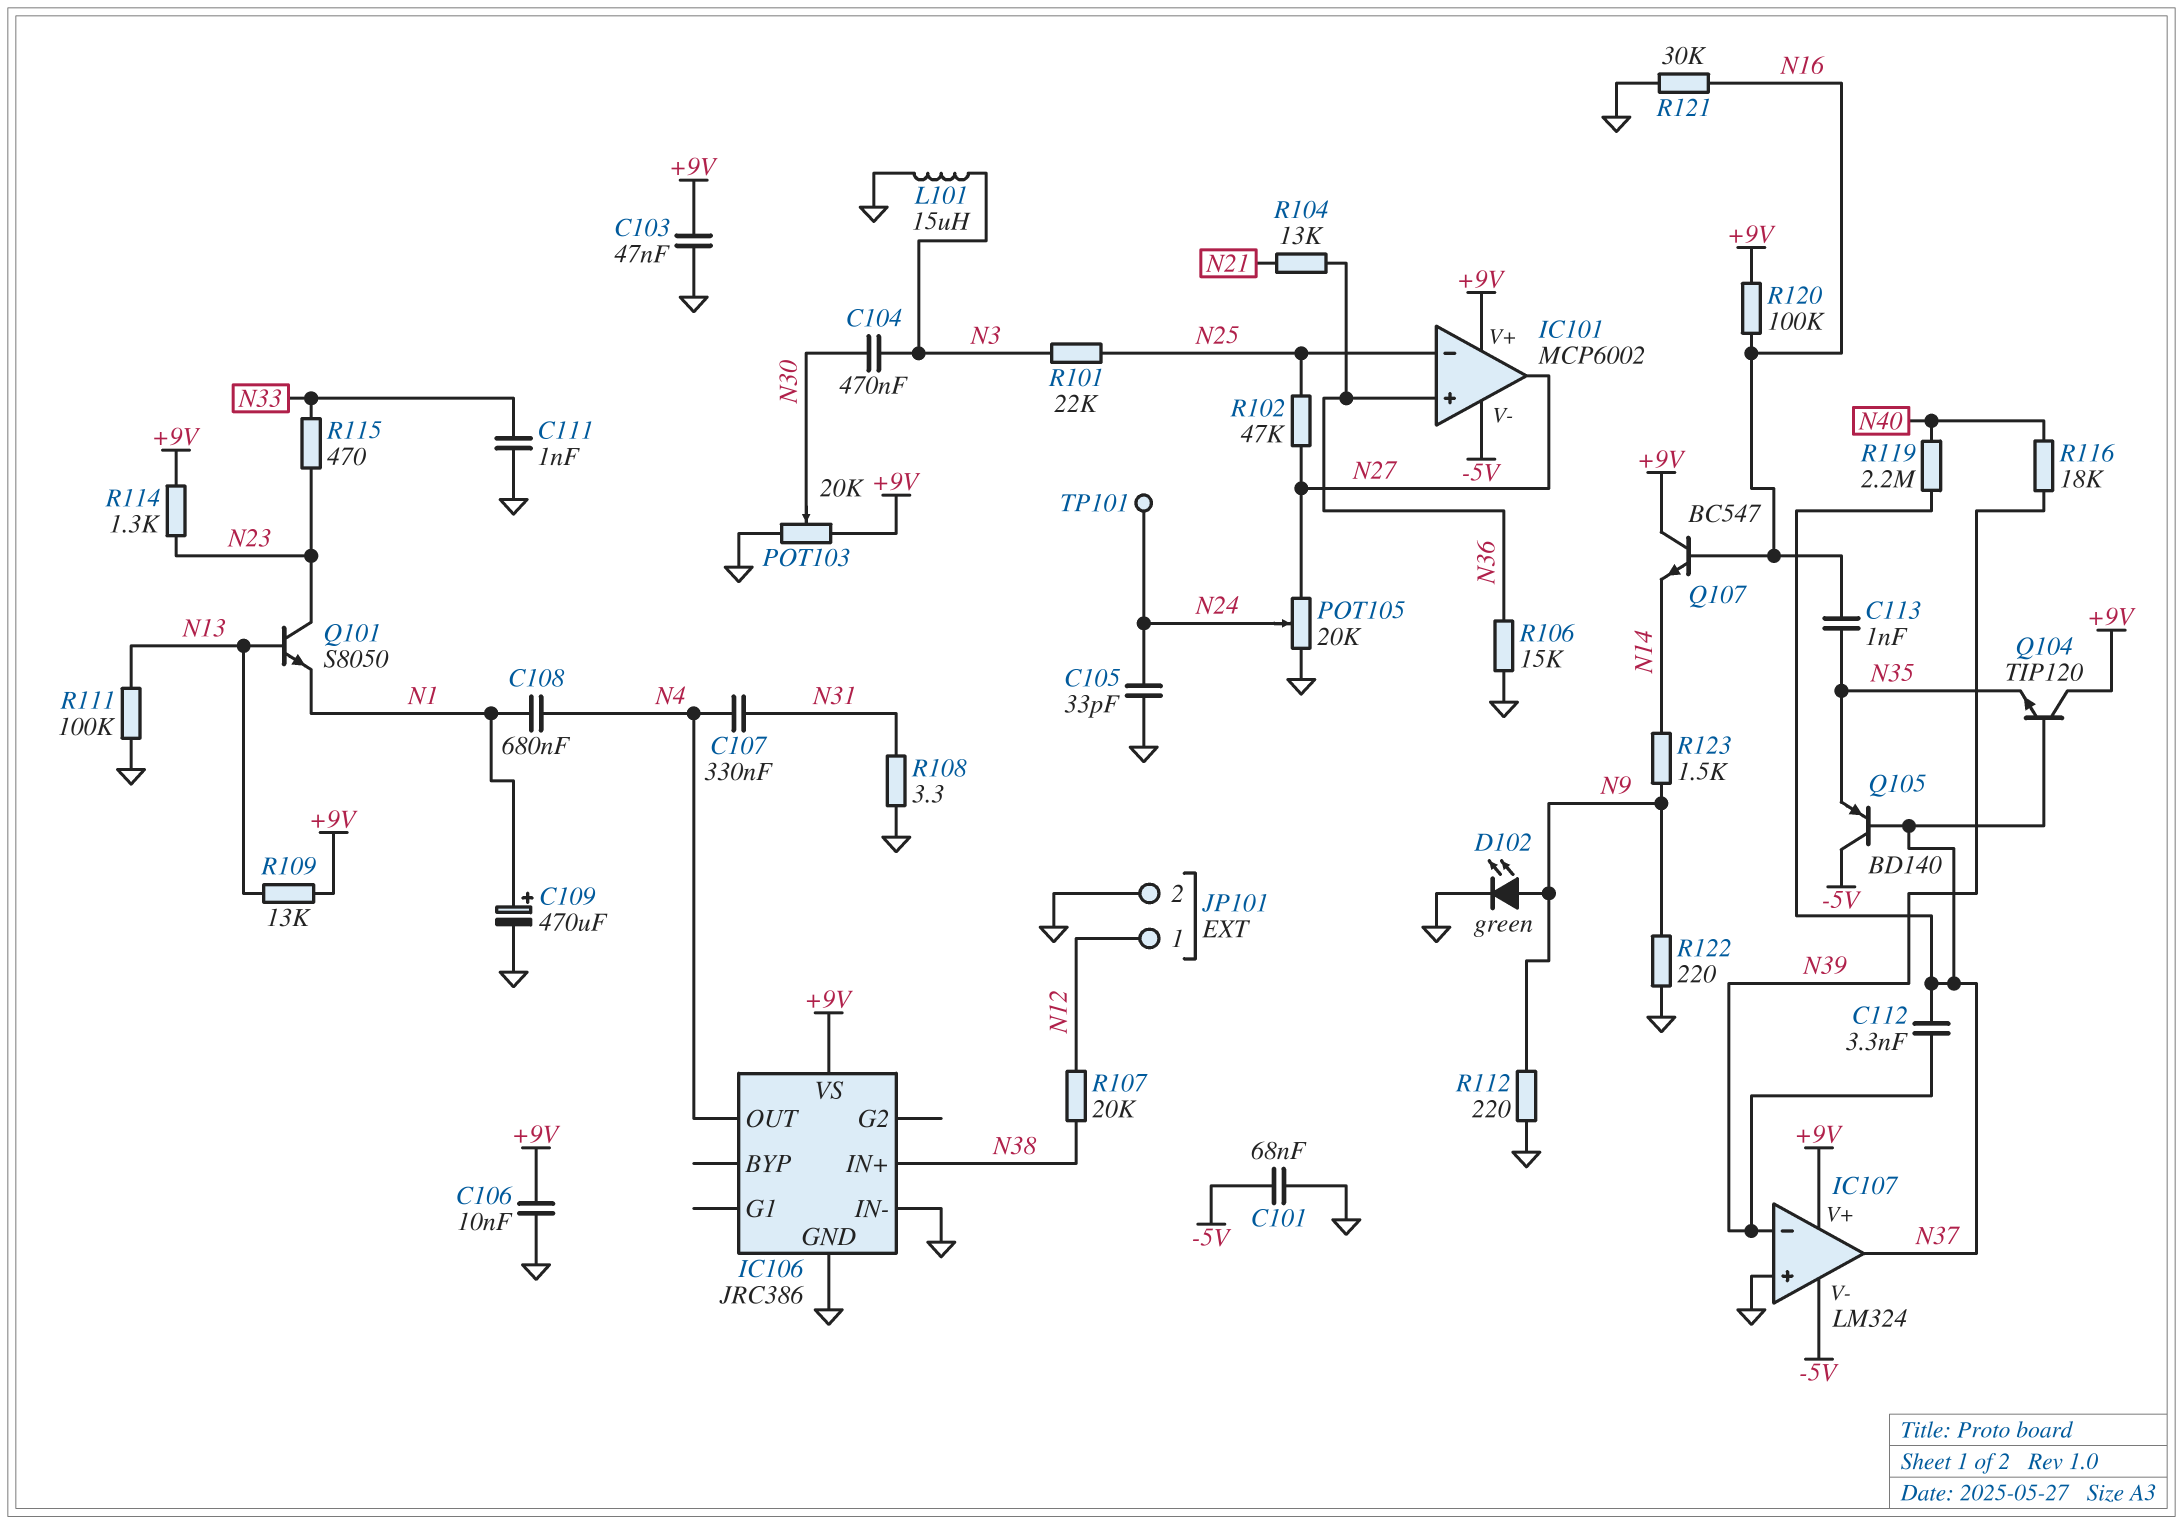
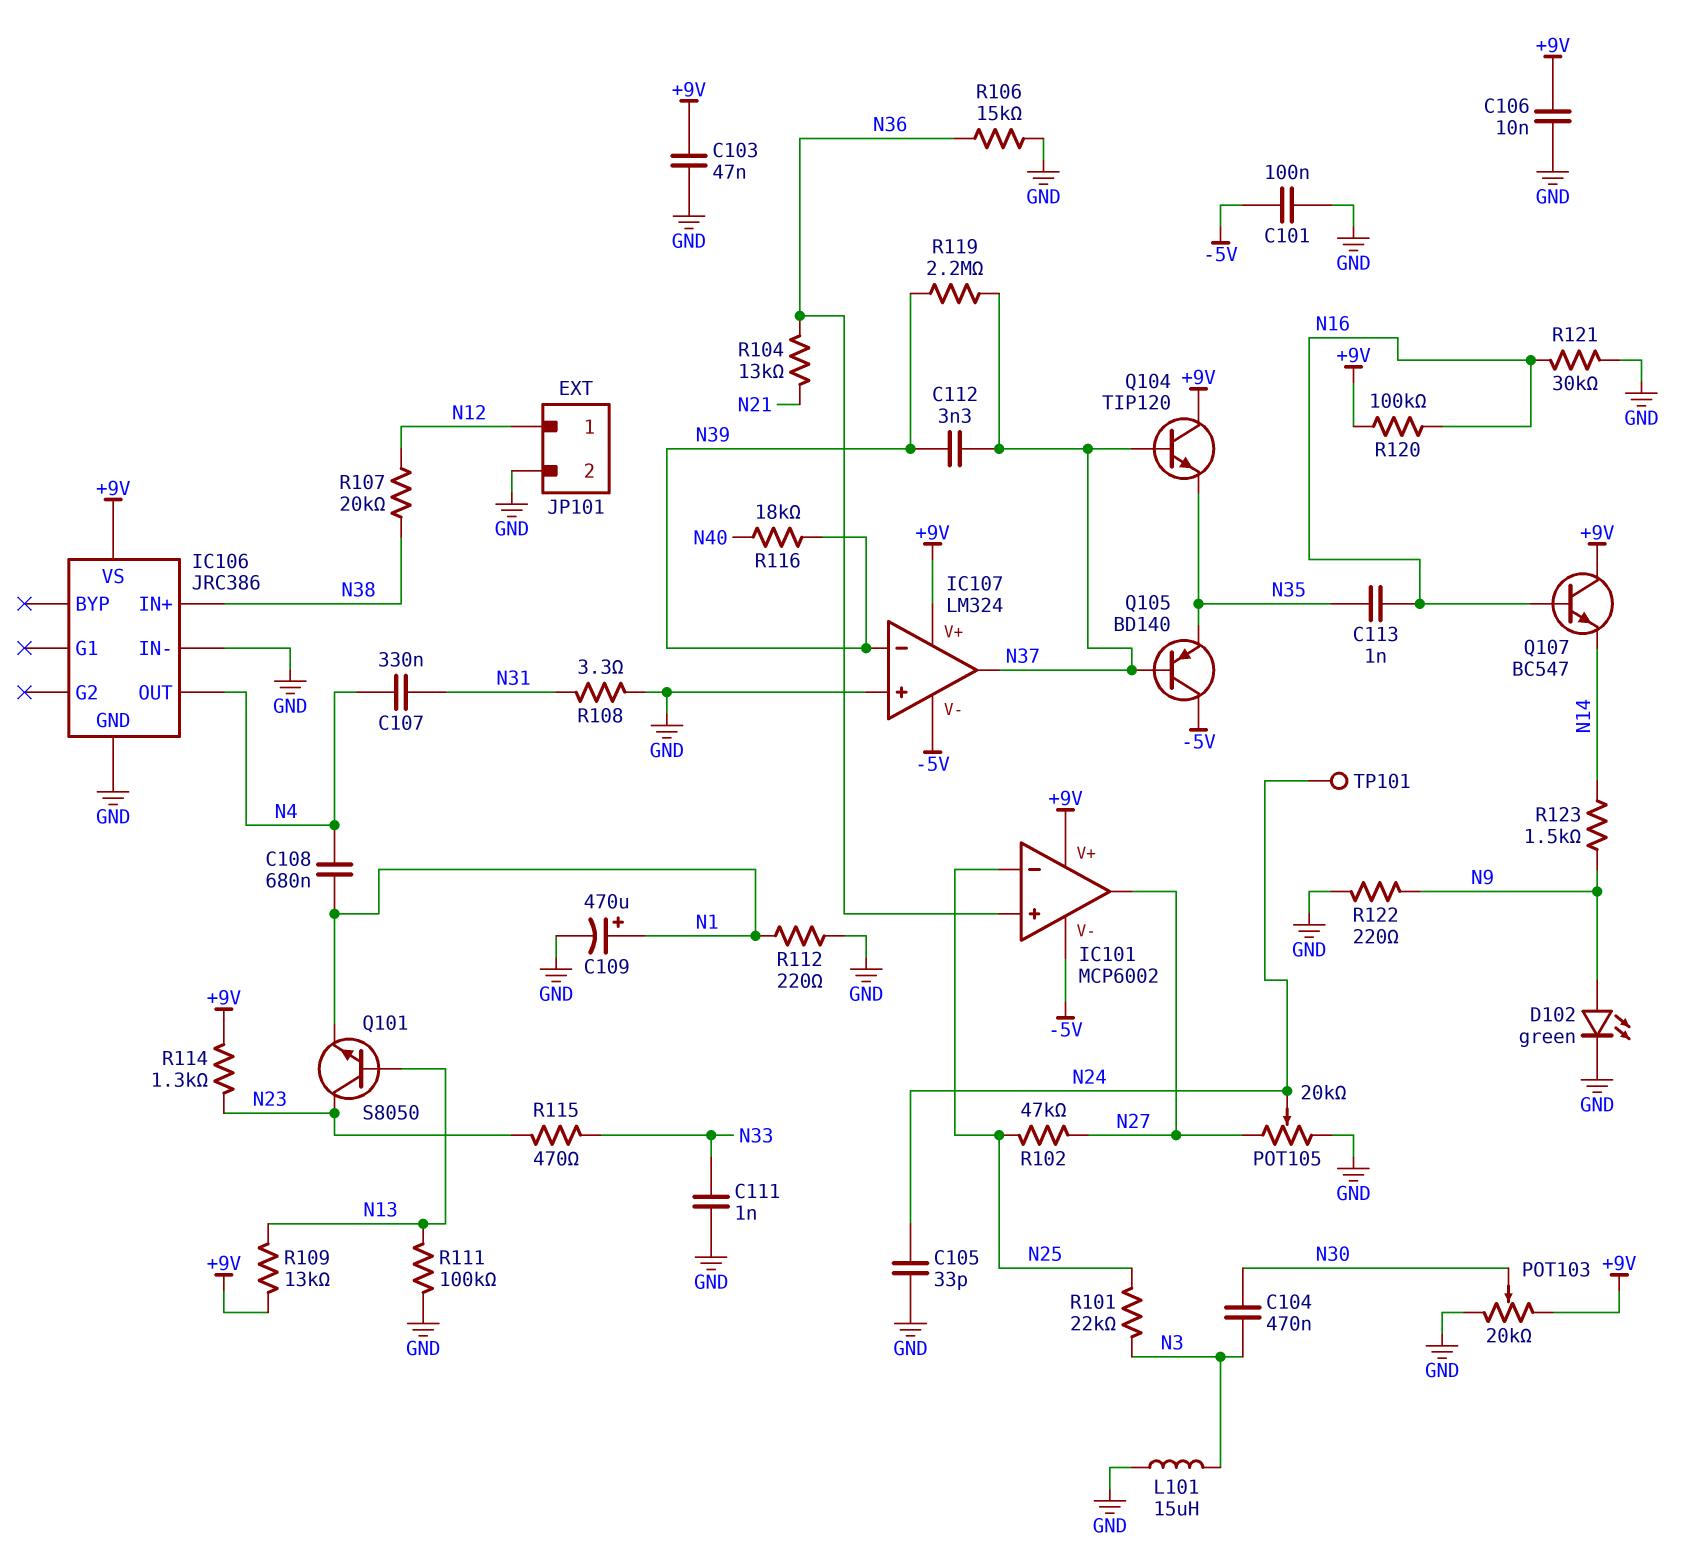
C101: 68nF (-5V, GND) -> 100nF (-5V, GND)
R112: 220 (GND, N9) -> 220 (GND, N1)
R119: 2.2M (N37, N40) -> 2.2M (N37, N39)

